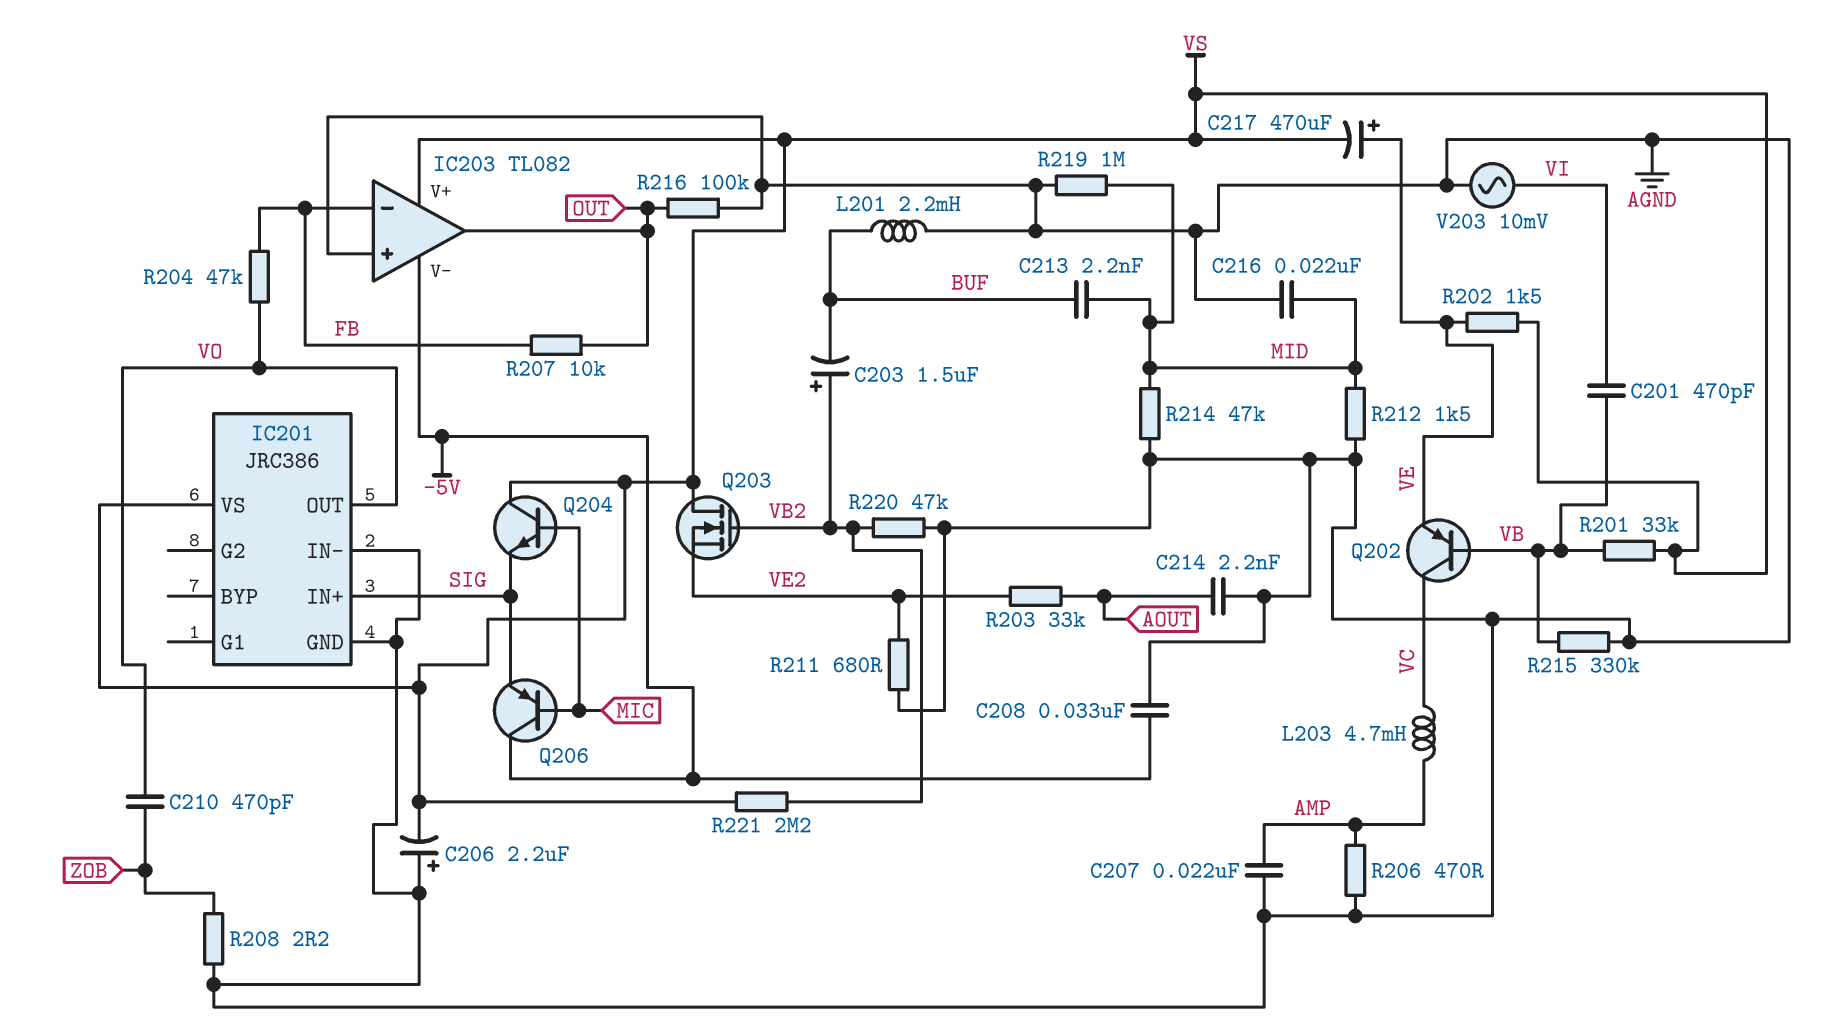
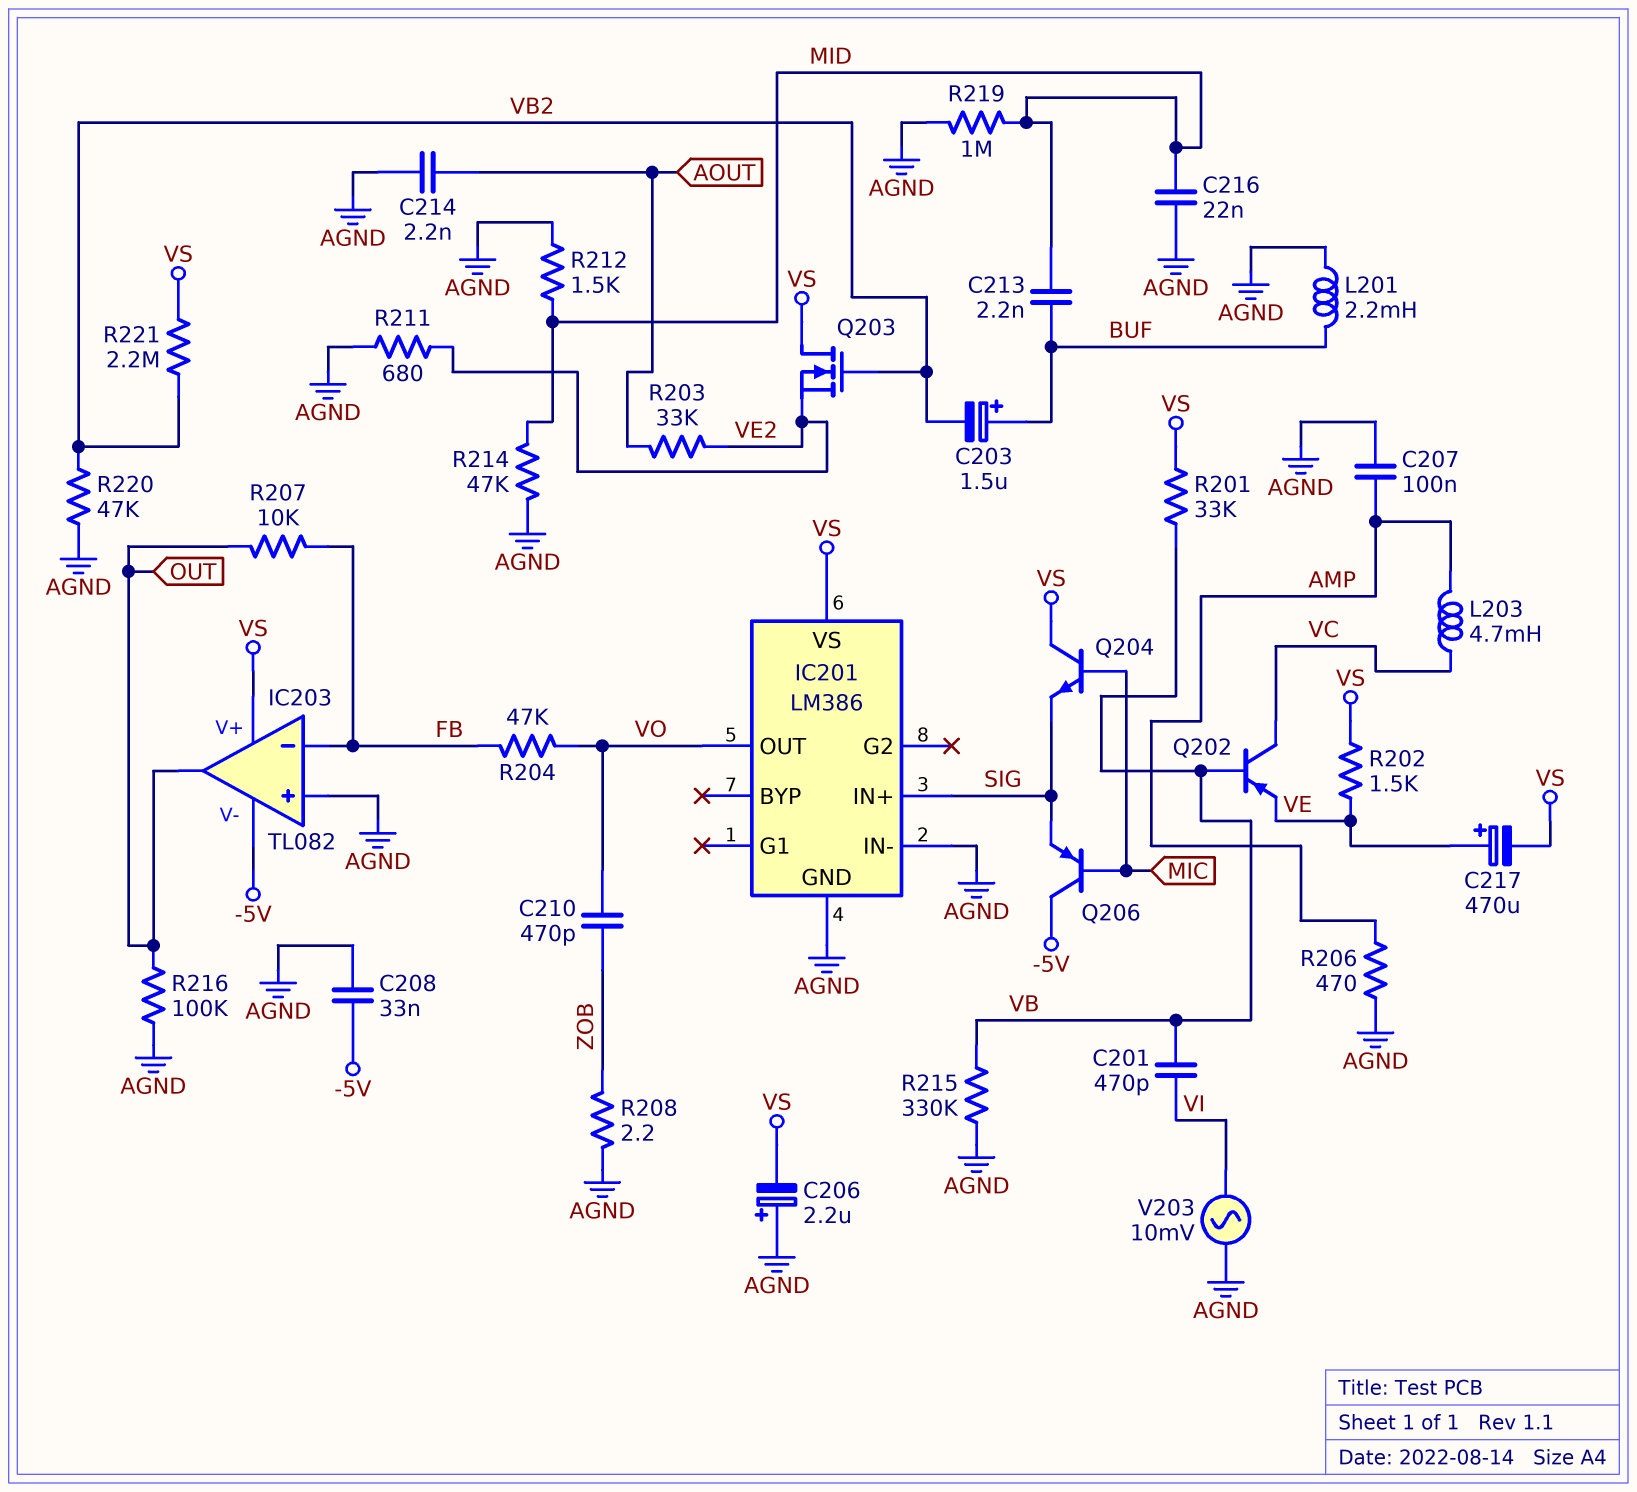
C203: 1.5uF (plus VB2, minus BUF) -> 1.5uF (plus BUF, minus VB2)
C207: 22nF (AGND, AMP) -> 100nF (AGND, AMP)
IC201: JRC386 -> LM386

